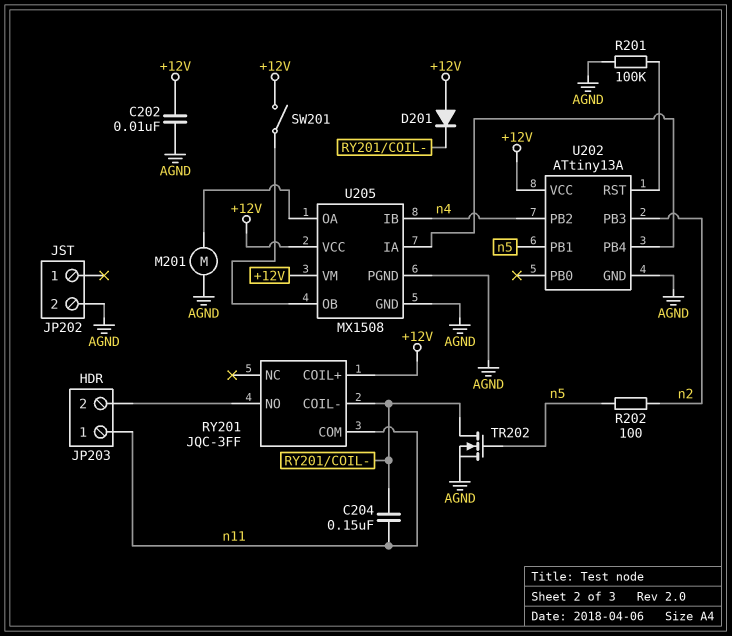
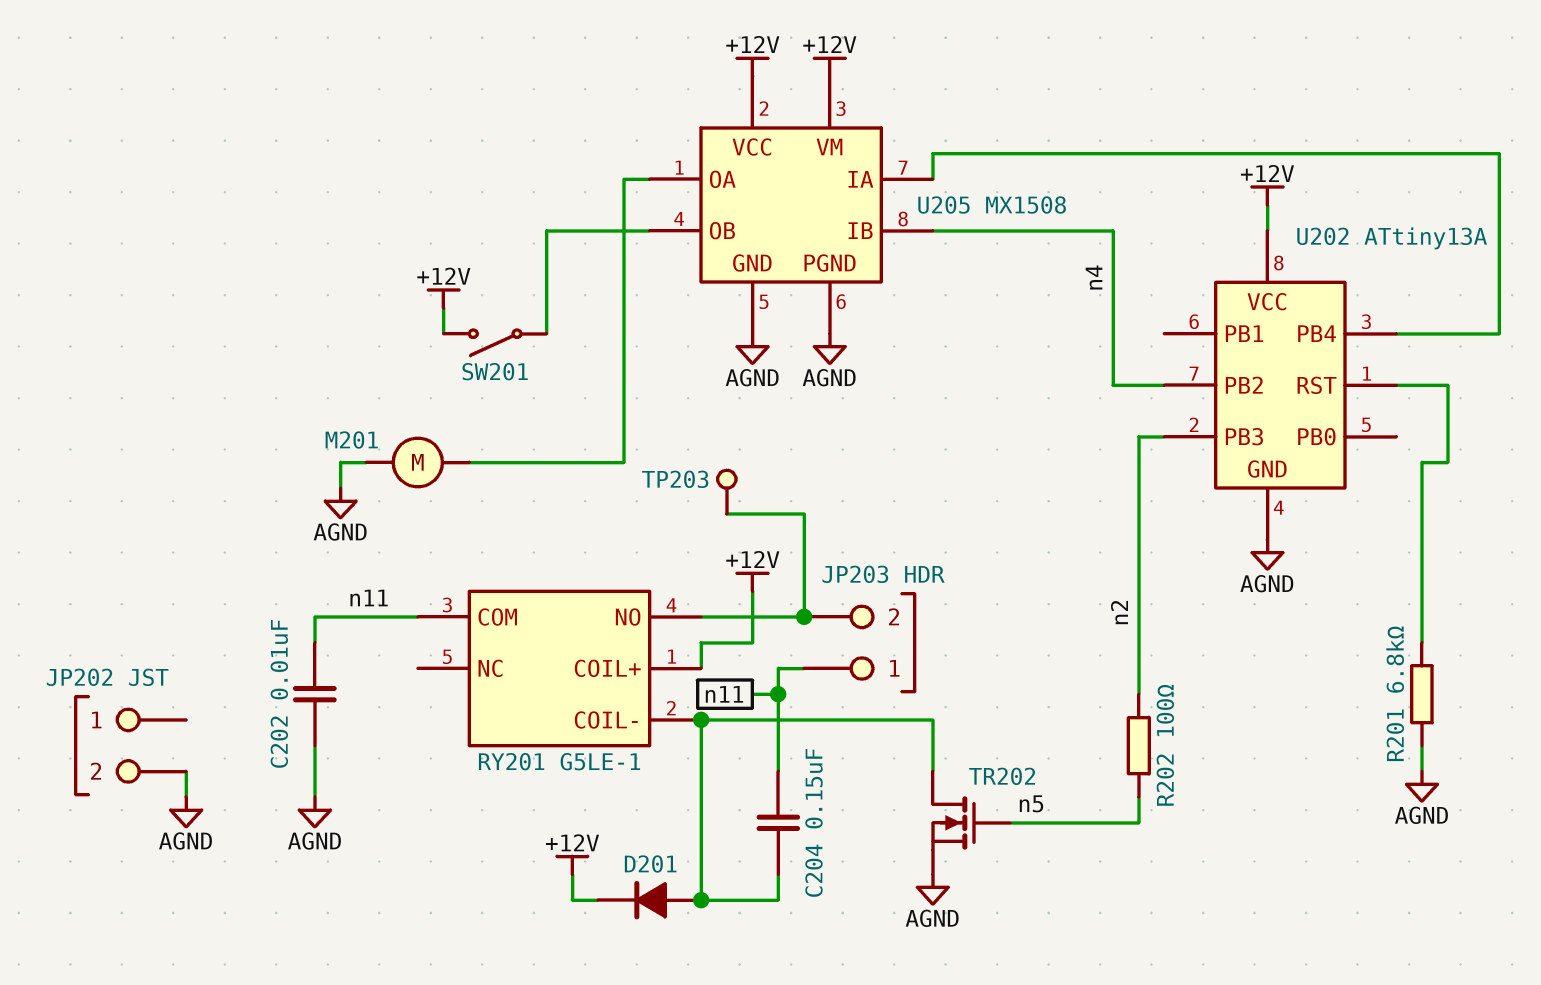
C202: 10nF (+12V, AGND) -> 10nF (AGND, n11)
D201: diode (A +12V, K RY201/COIL-) -> diode (A RY201/COIL-, K +12V)
R201: 100k (AGND, U202/RST) -> 6.8k (AGND, U202/RST)
RY201: JQC-3FF -> G5LE-1
TP203: none -> test point (JP203/2)
U202 pin PB1: n5 -> none

